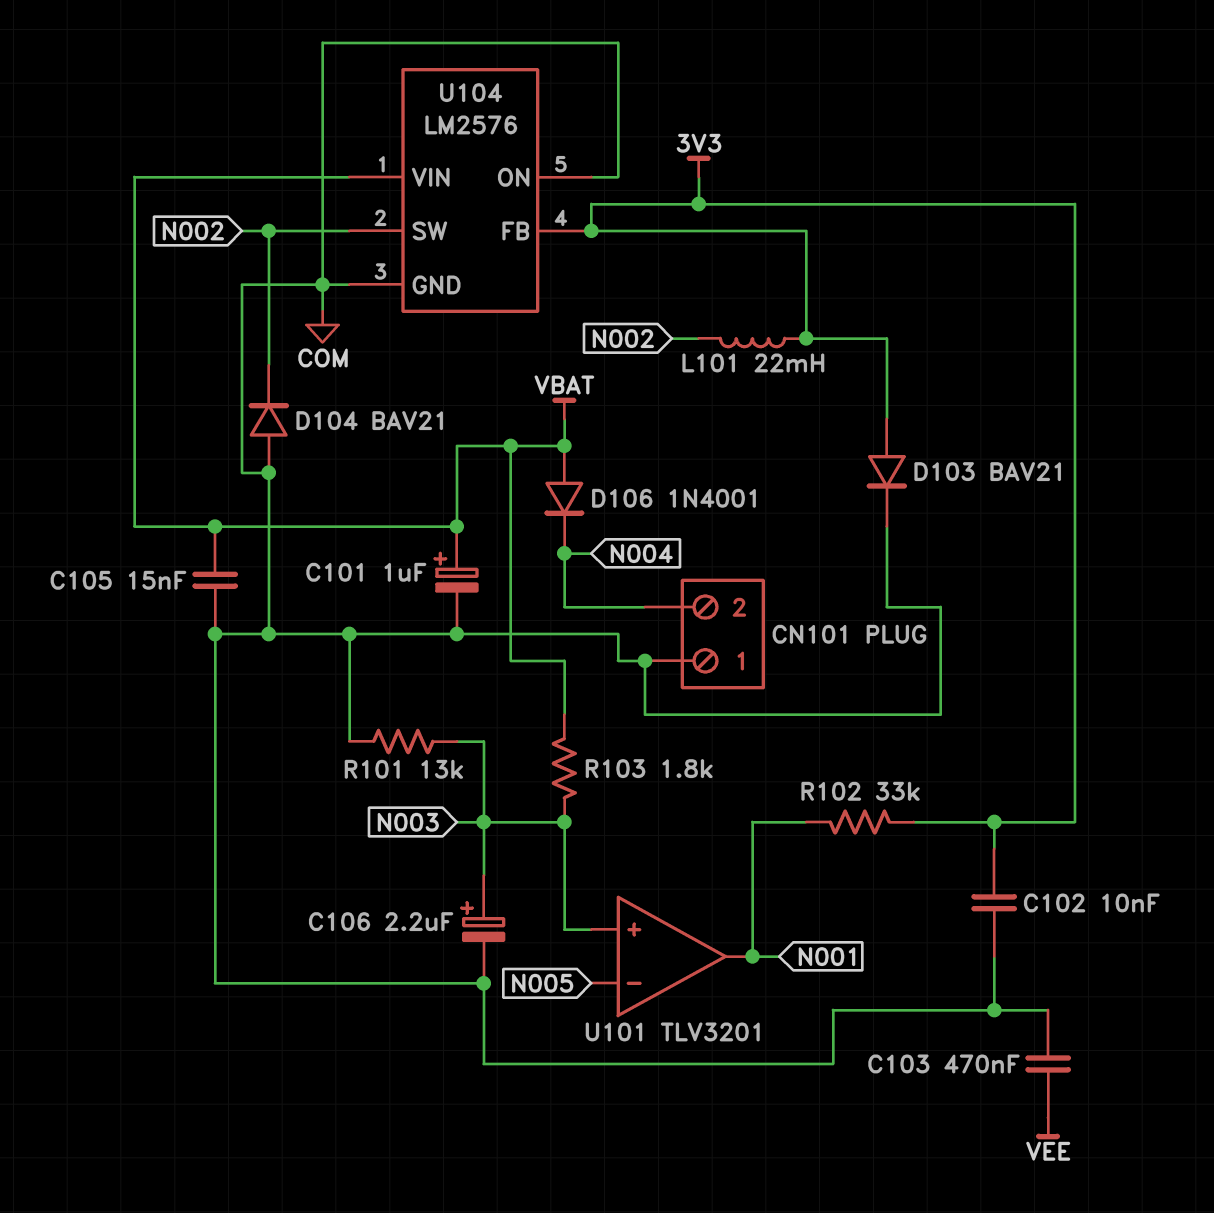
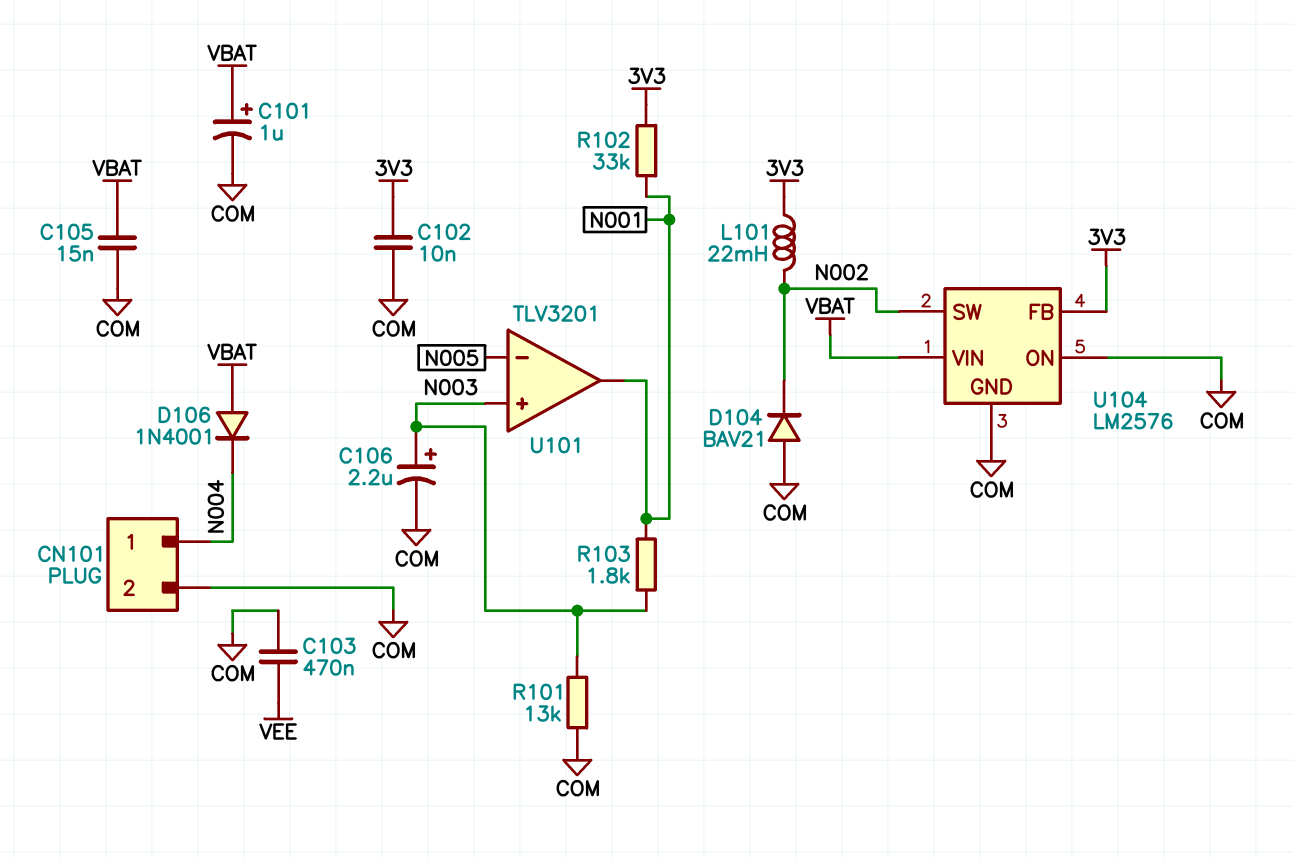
CN101 pin 1: COM -> N004
CN101 pin 2: N004 -> COM
D103: diode BAV21 (A 3V3, K COM) -> none
R103: 1.8k (N003, VBAT) -> 1.8k (N001, N003)

